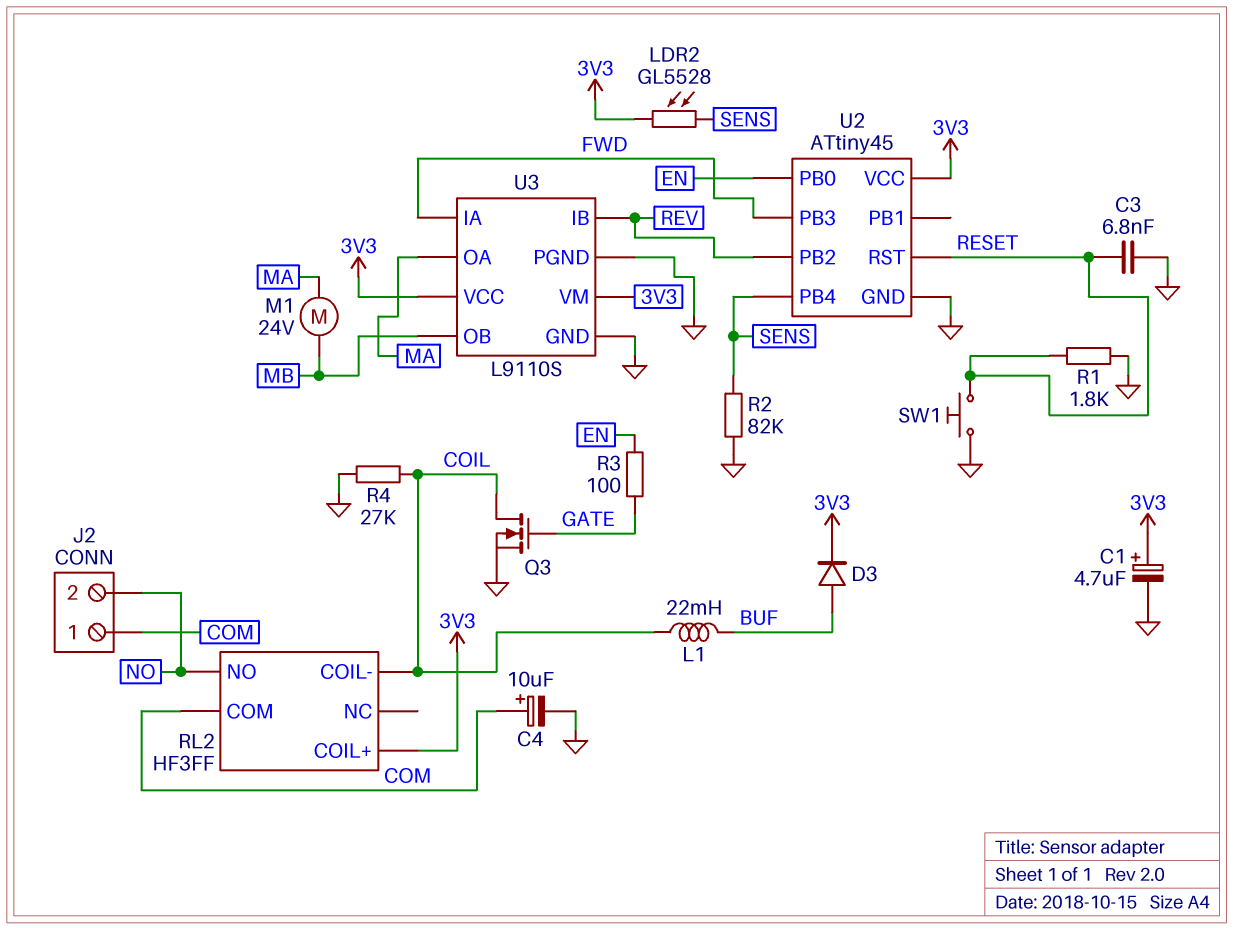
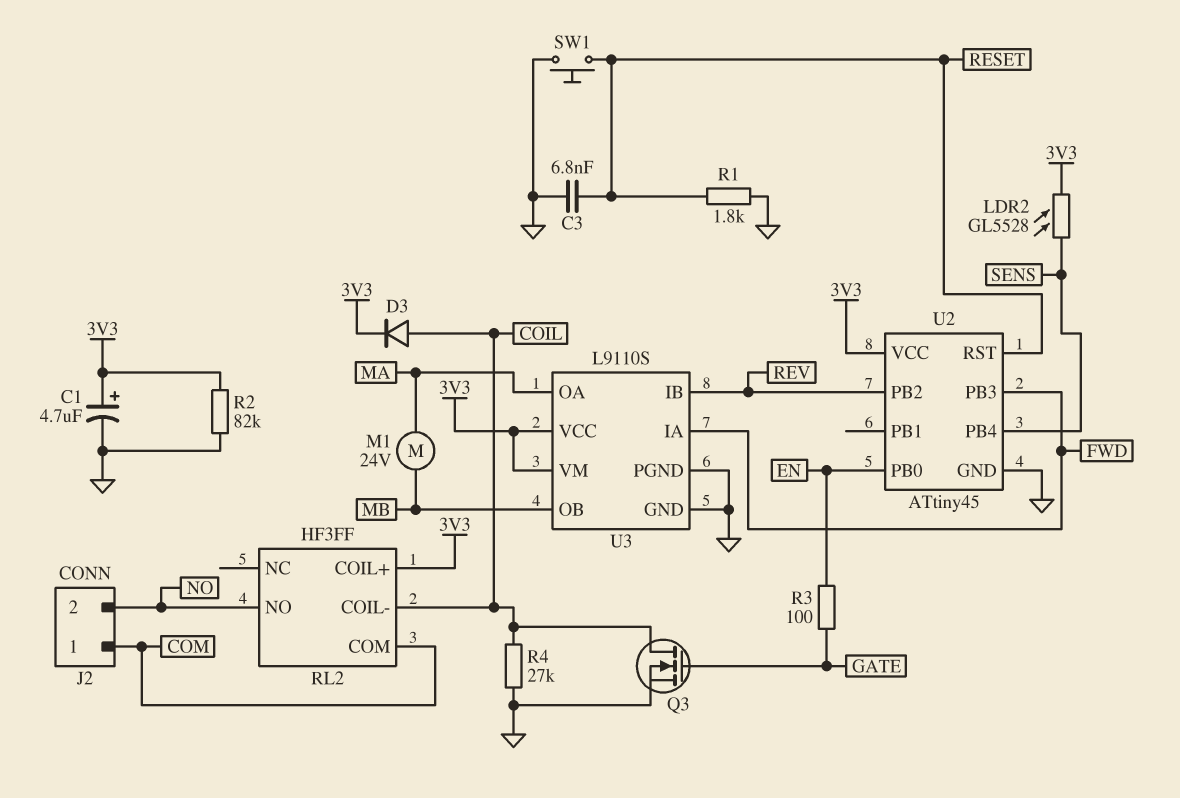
C4: 10uF (plus COM, minus GND) -> none
D3: diode (A BUF, K 3V3) -> diode (A COIL, K 3V3)
L1: 22mH (BUF, COIL) -> none
R2: 82k (GND, SENS) -> 82k (3V3, GND)

